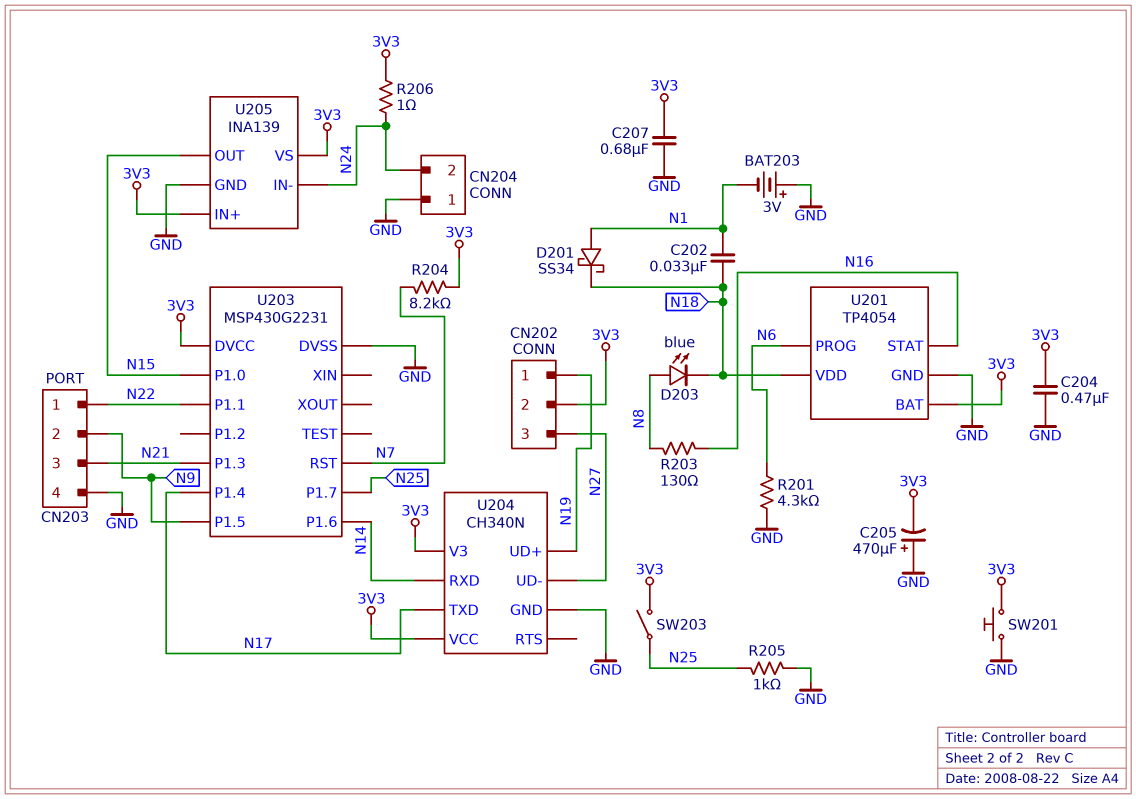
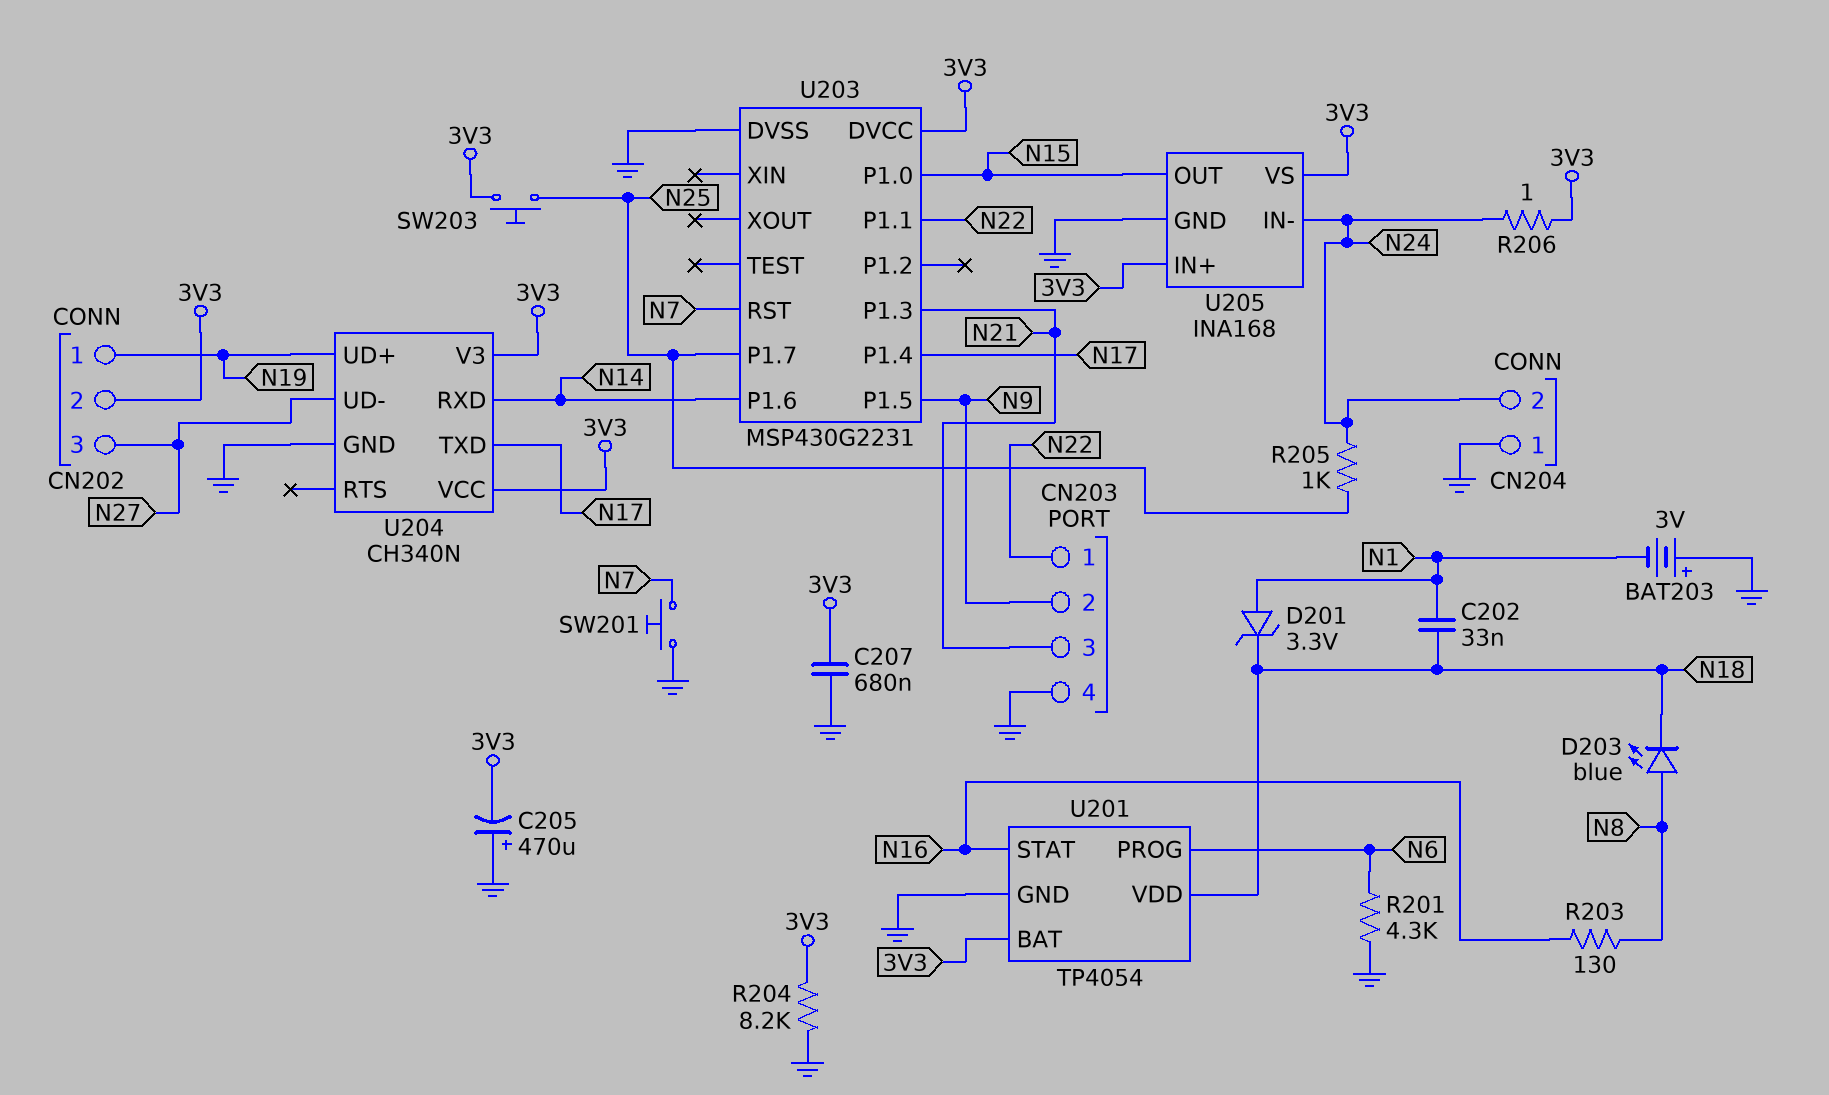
C204: 470nF (3V3, GND) -> none
D201: schottky SS34 (A N1, K N18) -> zener 3.3V (A N1, K N18)
R204: 8.2k (3V3, N7) -> 8.2k (3V3, GND)
R205: 1k (GND, N25) -> 1k (N24, N25)
SW201: button (3V3, GND) -> button (GND, N7)
SW203: switch (3V3, N25) -> button (3V3, N25)
U205: INA139 -> INA168

